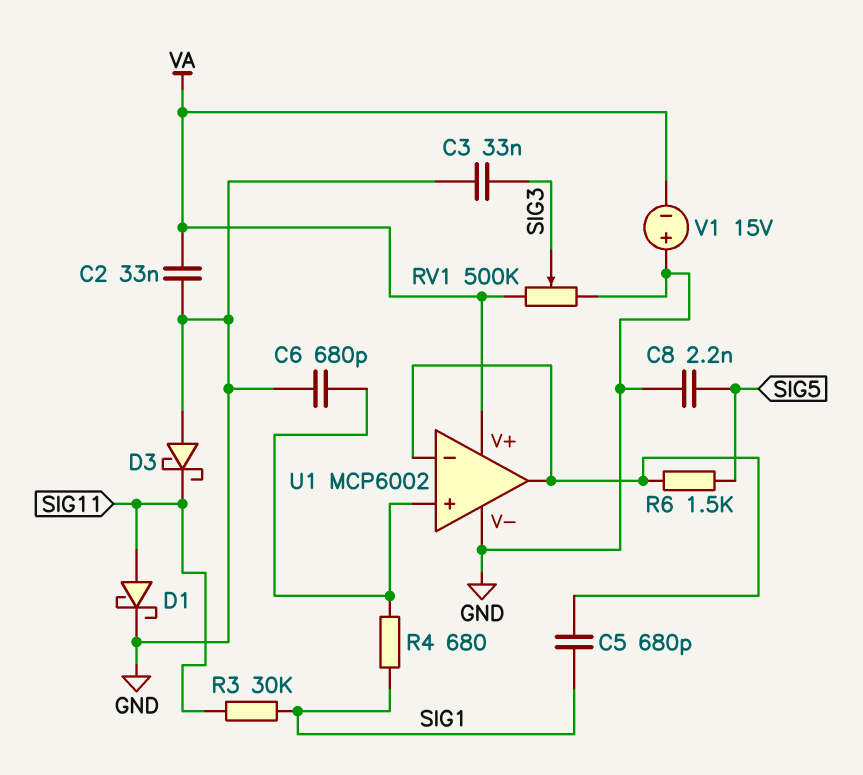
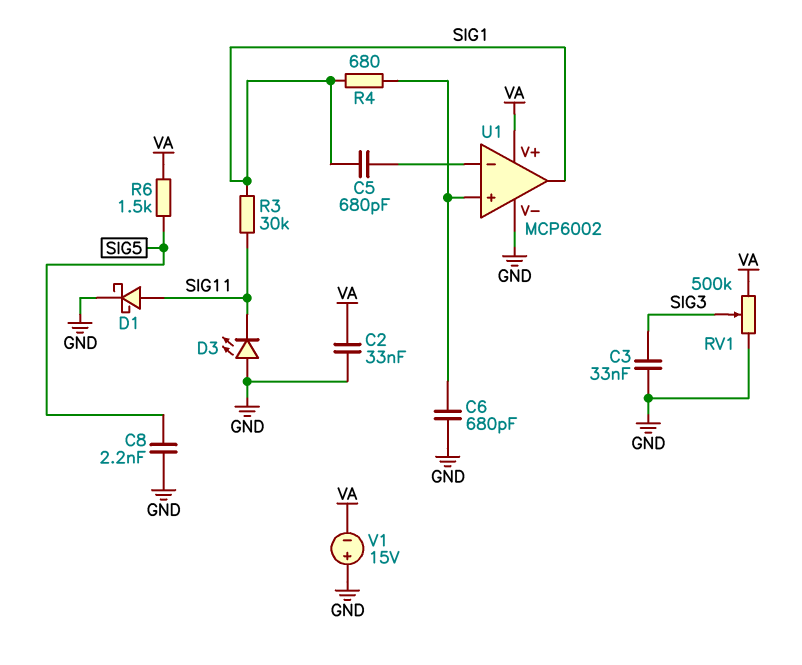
D3: schottky (A GND, K SIG11) -> LED (A GND, K SIG11)
R6: 1.5k (SIG5, U1/in-) -> 1.5k (SIG5, VA)
U1 pin out: U1/in- -> SIG1

